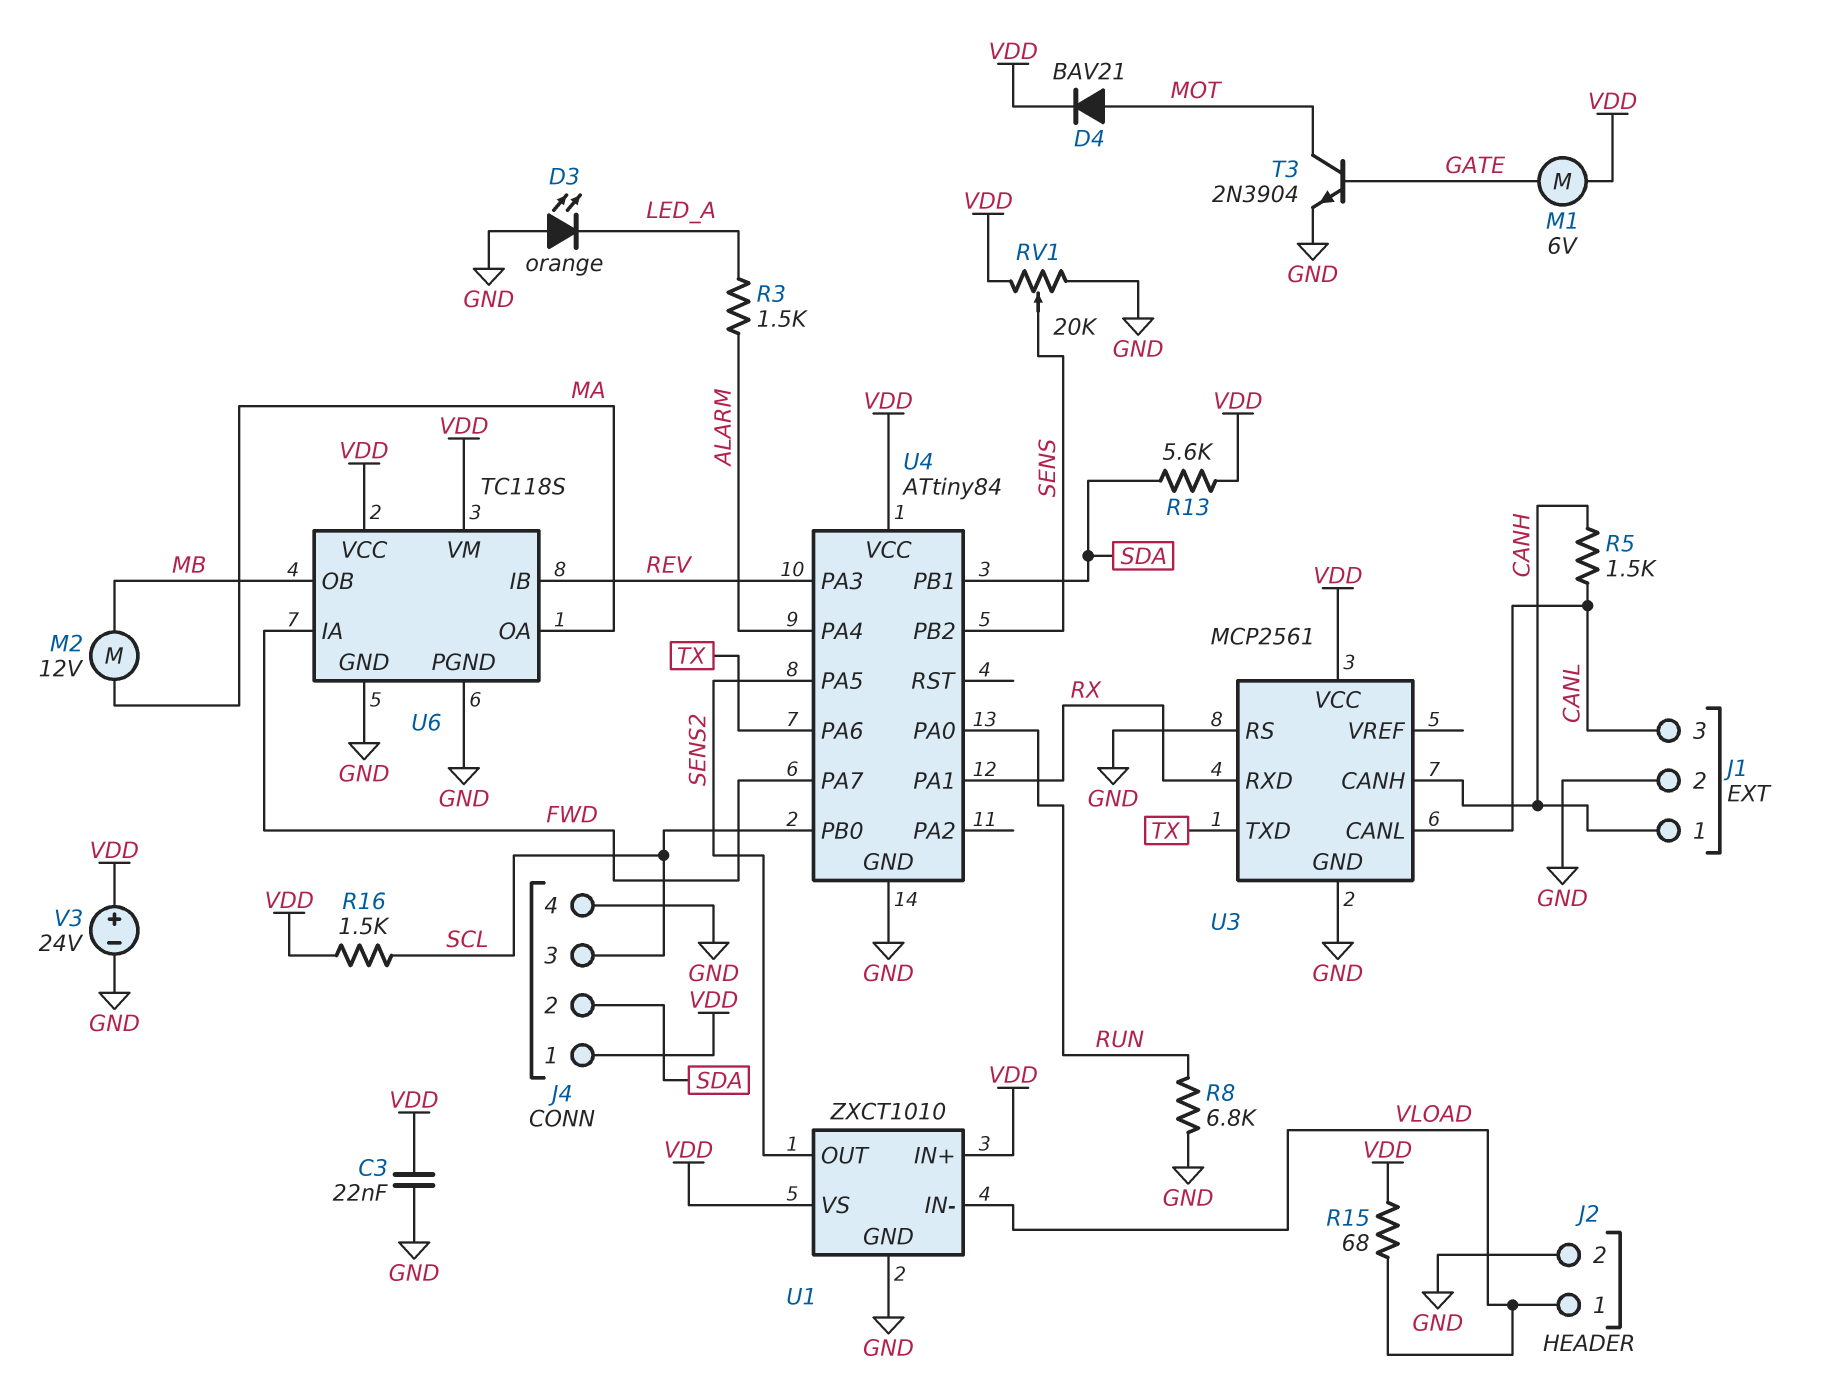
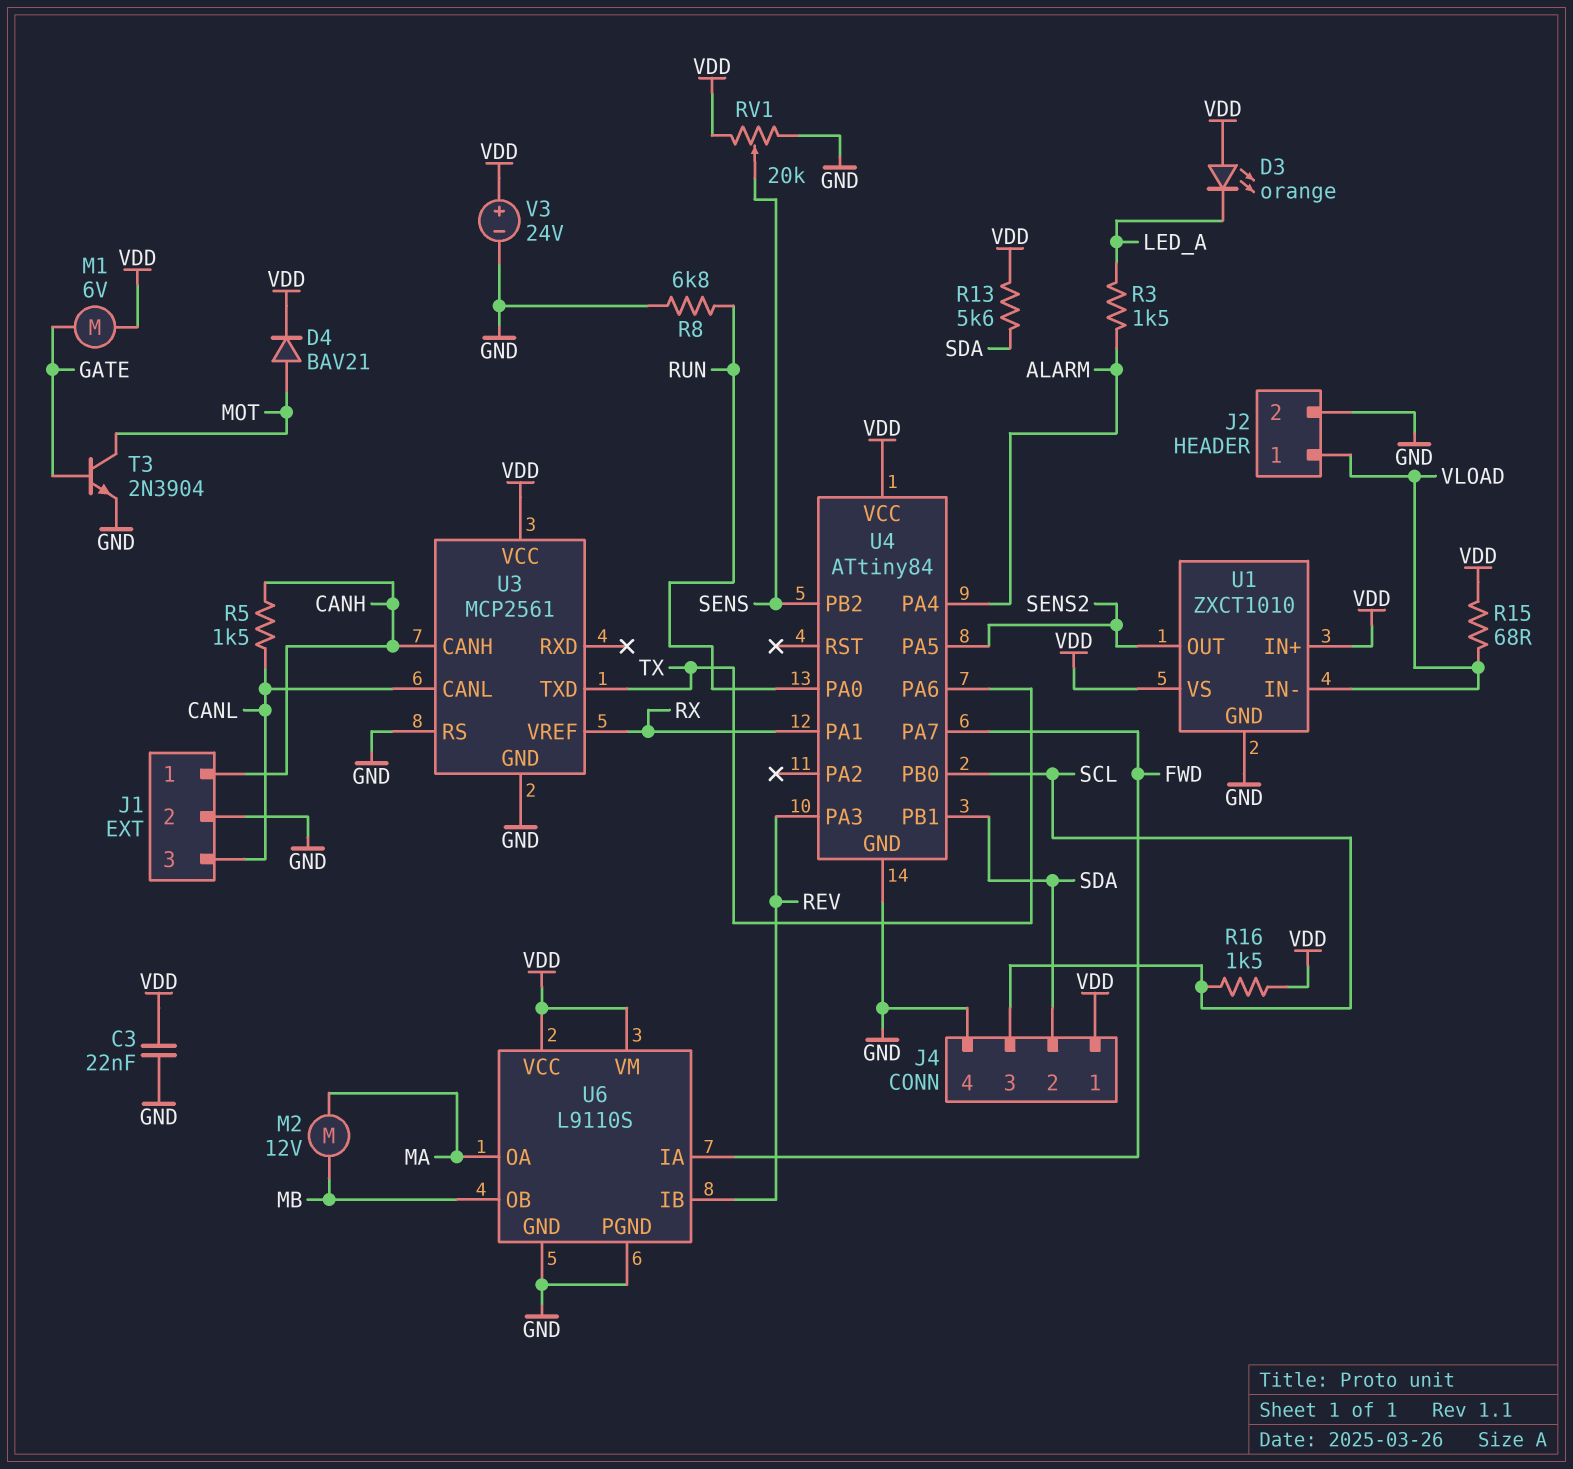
D3: LED orange (A GND, K LED_A) -> LED orange (A VDD, K LED_A)
U3 pin RXD: RX -> none
U3 pin VREF: none -> RX
U6: TC118S -> L9110S

